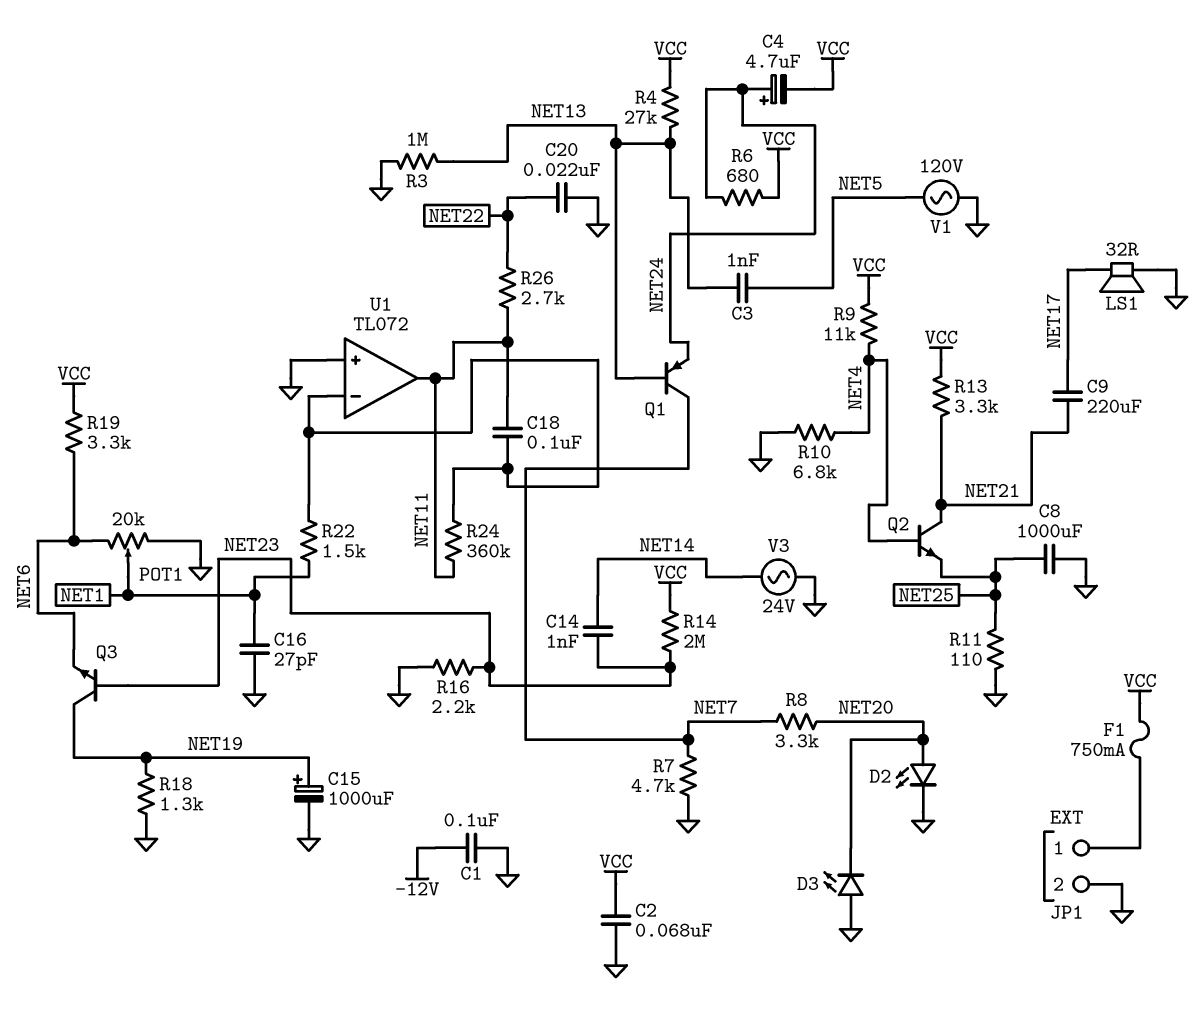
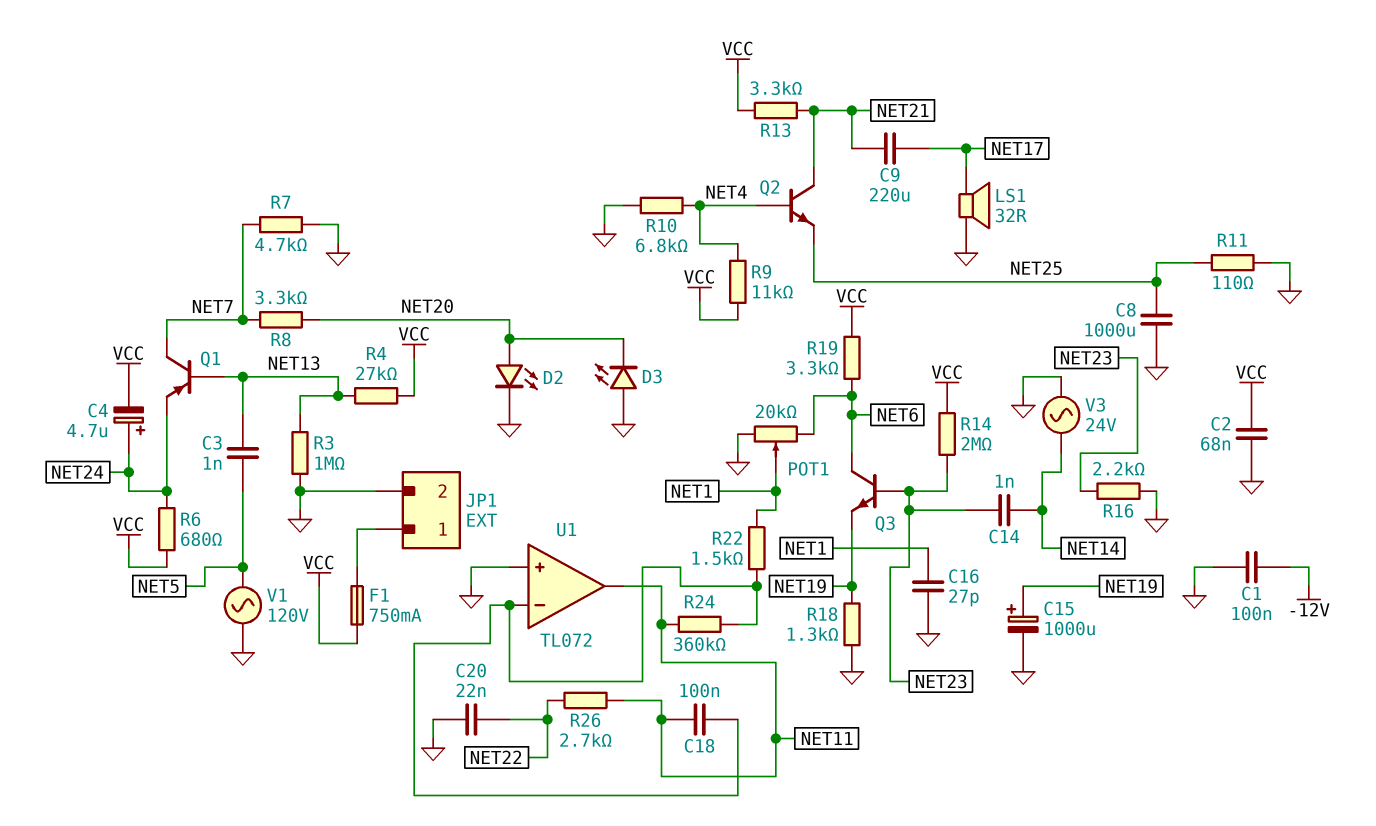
Q3: NPN (B NET23, C NET19, E NET6) -> NPN (B NET23, C NET6, E NET19)

